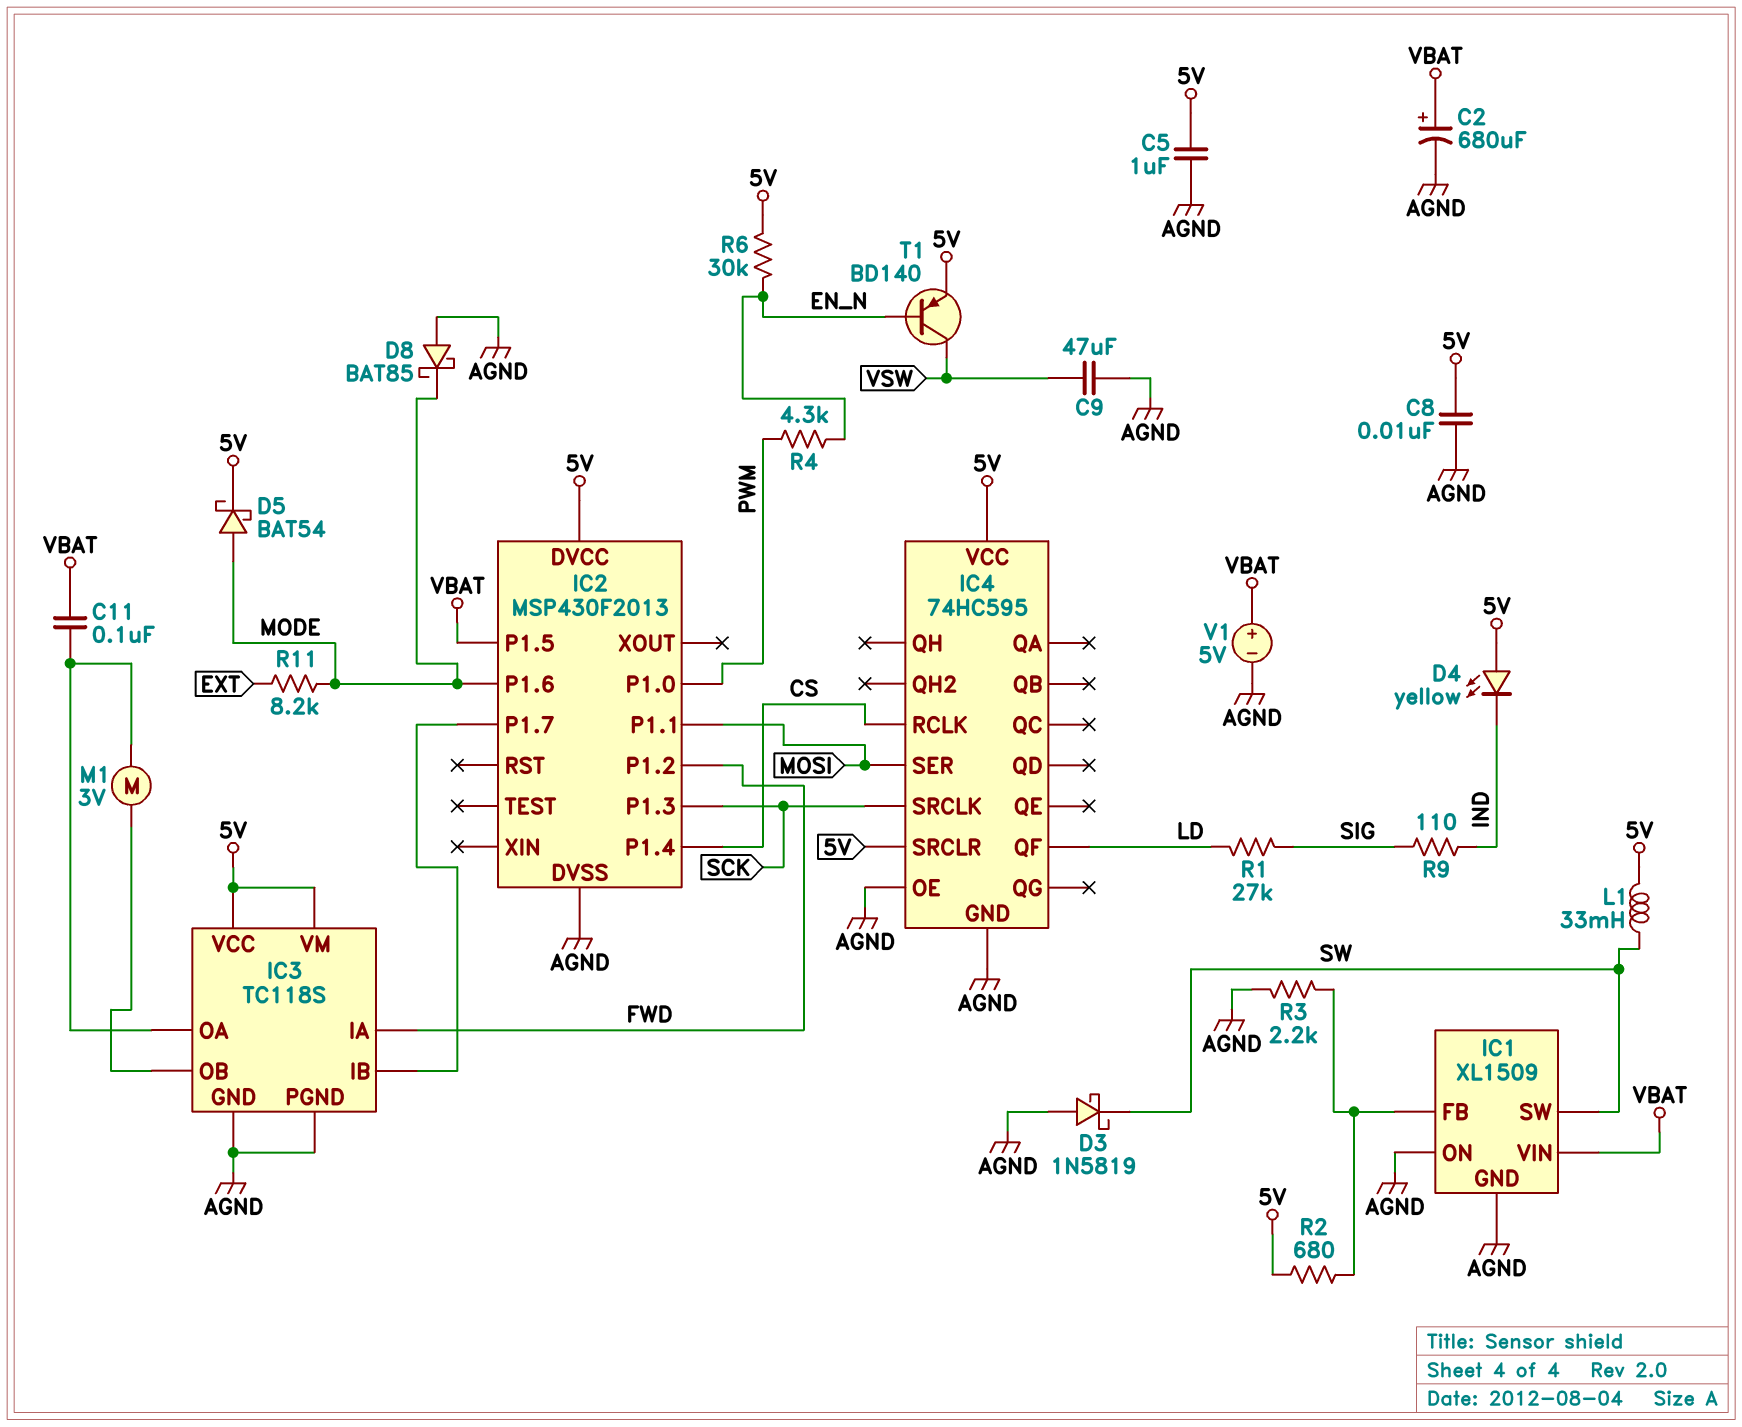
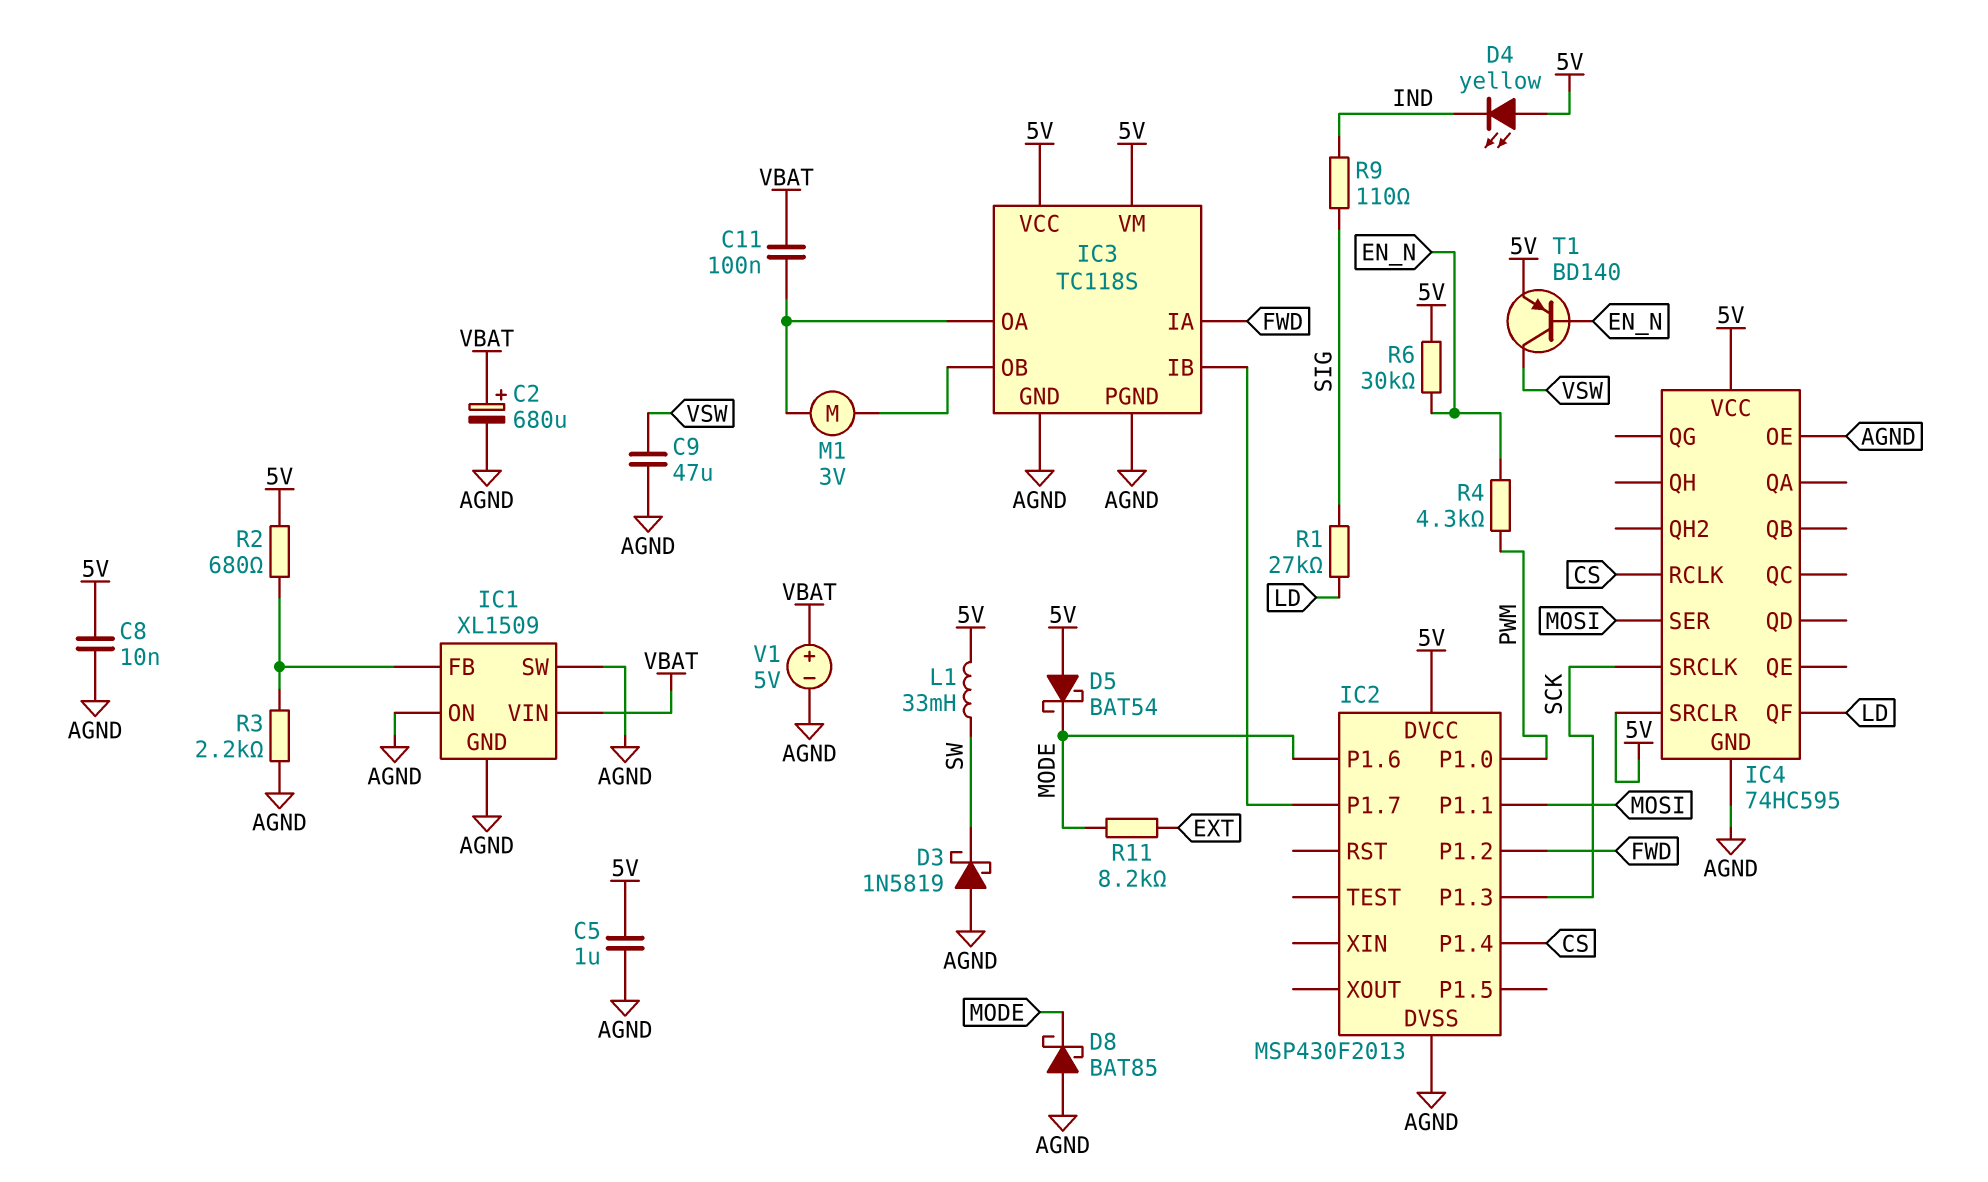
D5: schottky BAT54 (A MODE, K 5V) -> schottky BAT54 (A 5V, K MODE)
IC1 pin SW: SW -> AGND
IC2 pin P1.5: VBAT -> none

